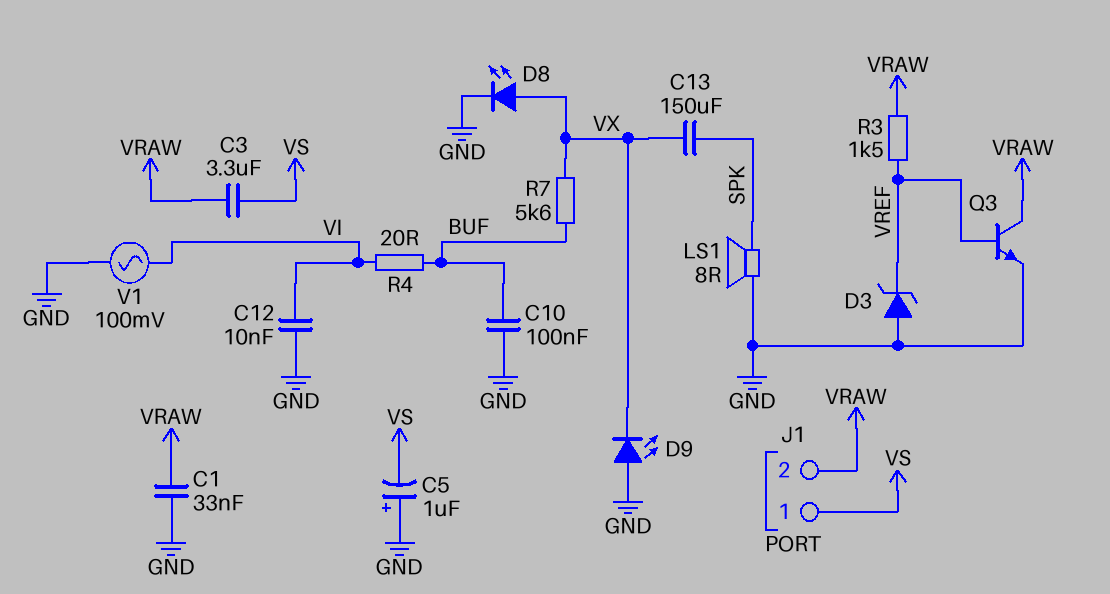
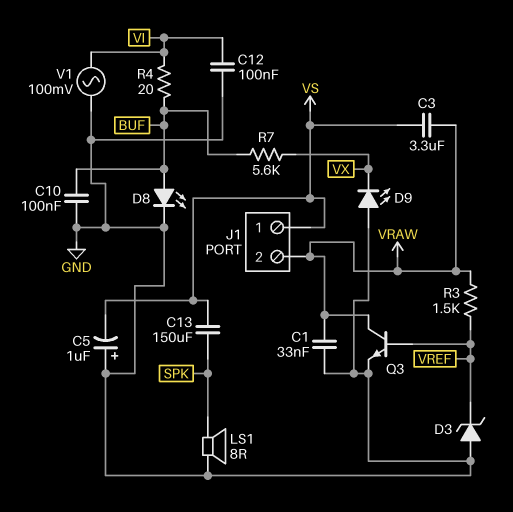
C12: 10nF (GND, VI) -> 100nF (GND, VI)
C13: 150uF (SPK, VX) -> 150uF (SPK, VS)
D8: LED (A VX, K GND) -> LED (A BUF, K GND)

